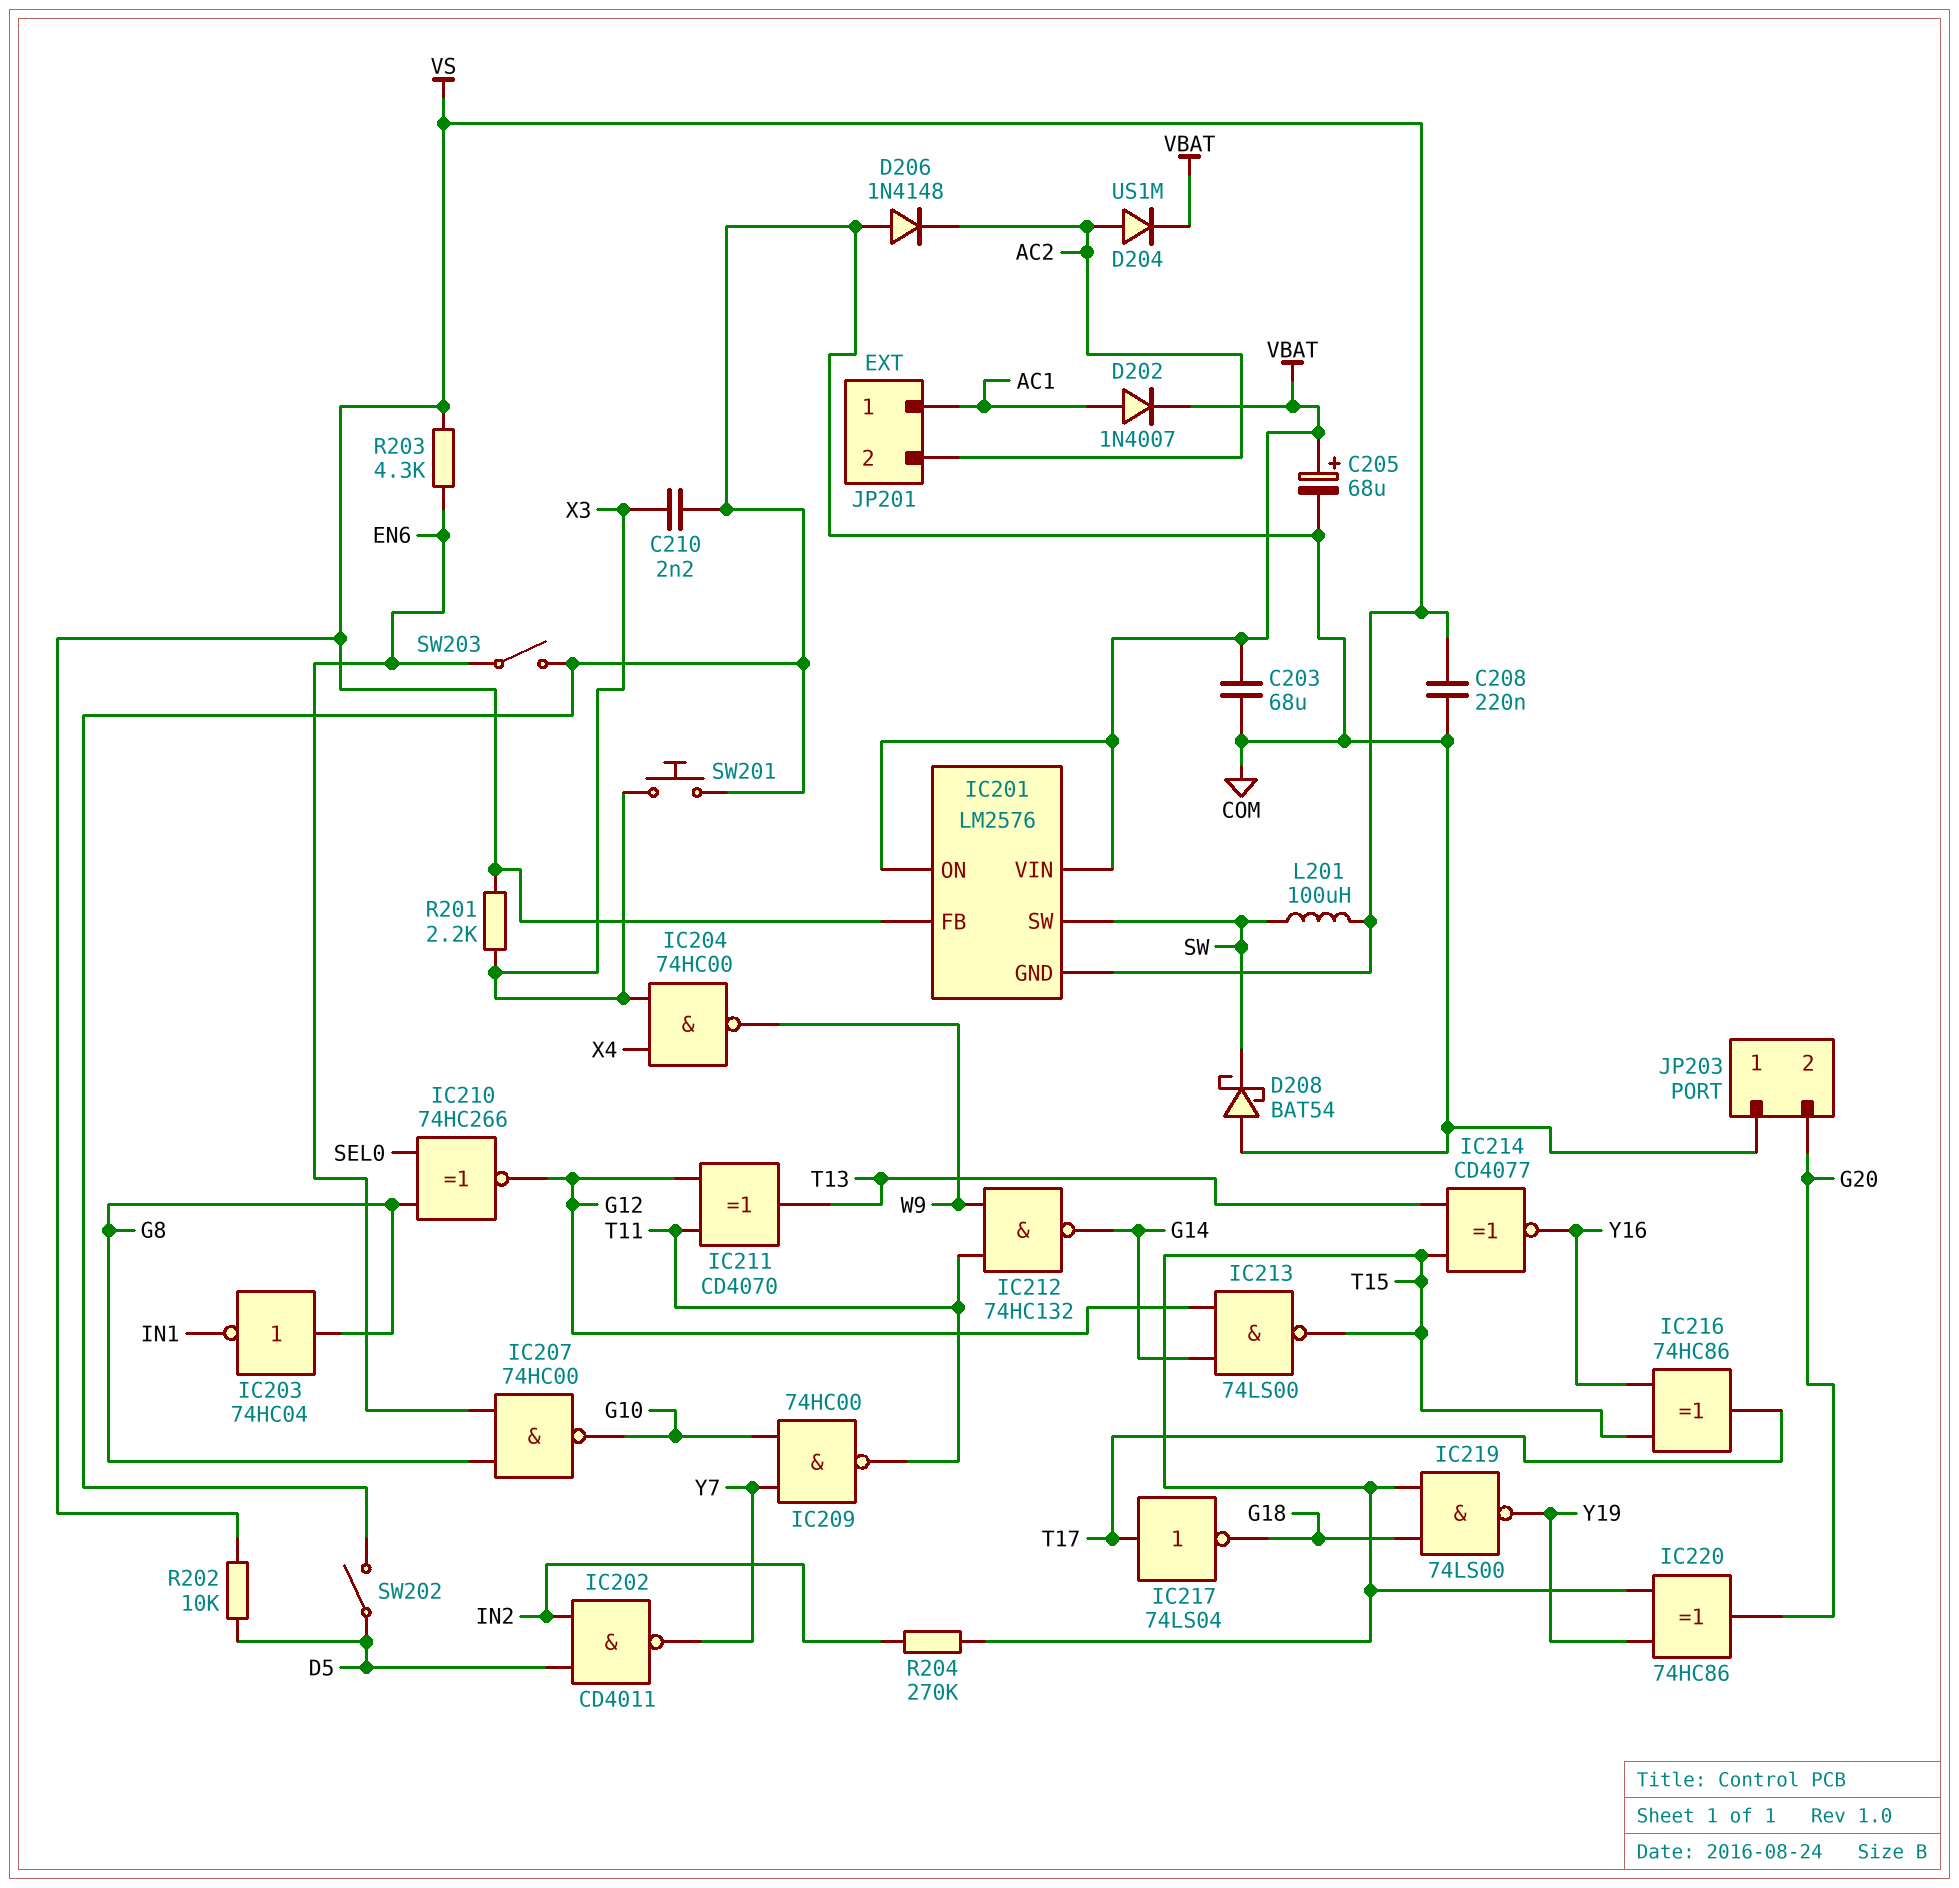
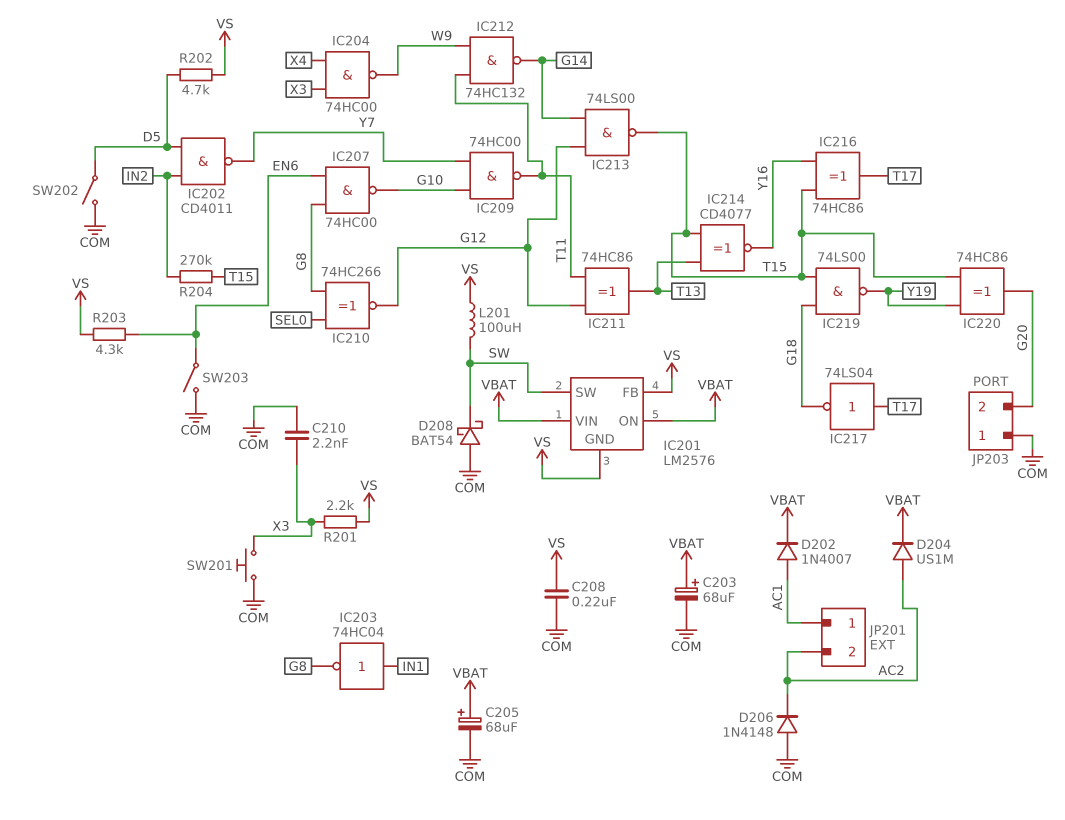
C203: 68uF (COM, VBAT) -> 68uF (plus VBAT, minus COM)
IC203: NOT 74HC04 (in G8, out IN1) -> NOT 74HC04 (in IN1, out G8)
IC211: XOR CD4070 (in G12, in T11, out T13) -> XOR 74HC86 (in G12, in T11, out T13)
R202: 10k (D5, VS) -> 4.7k (D5, VS)

